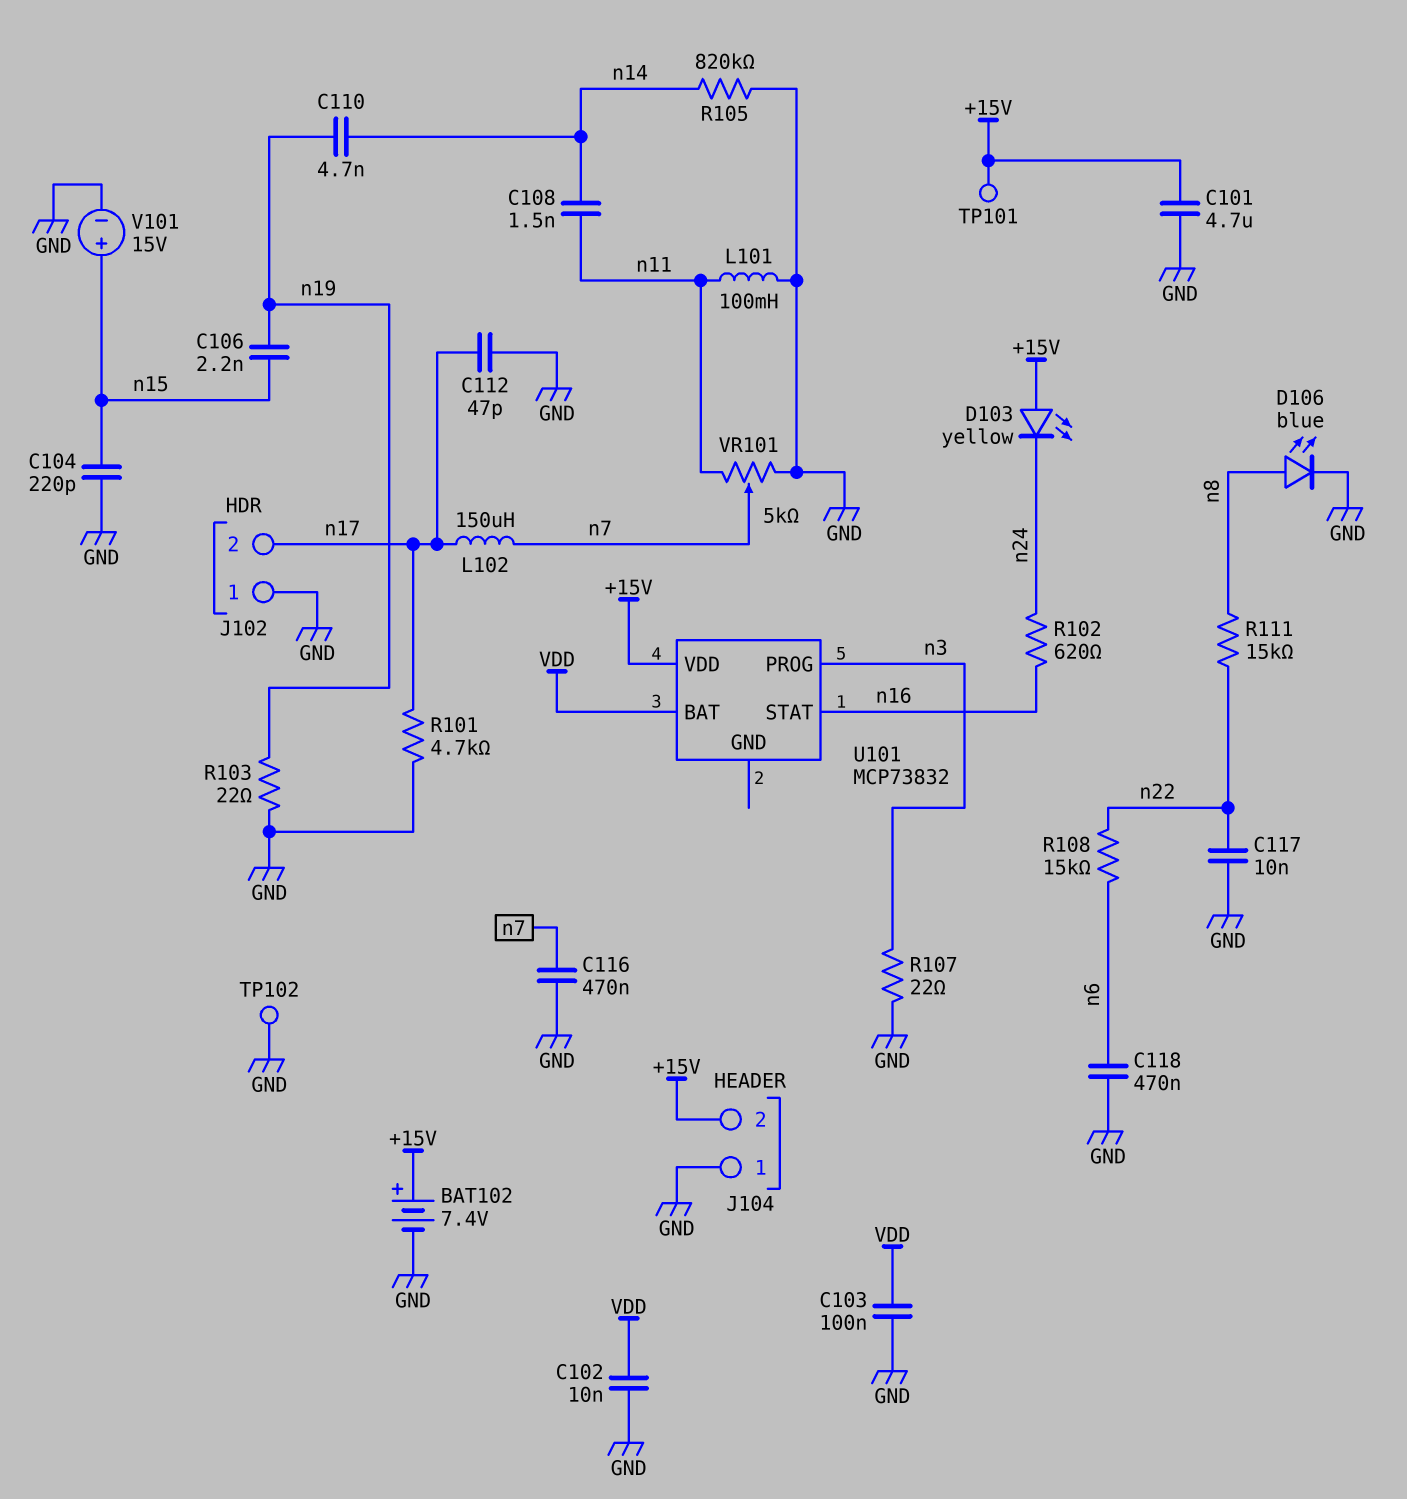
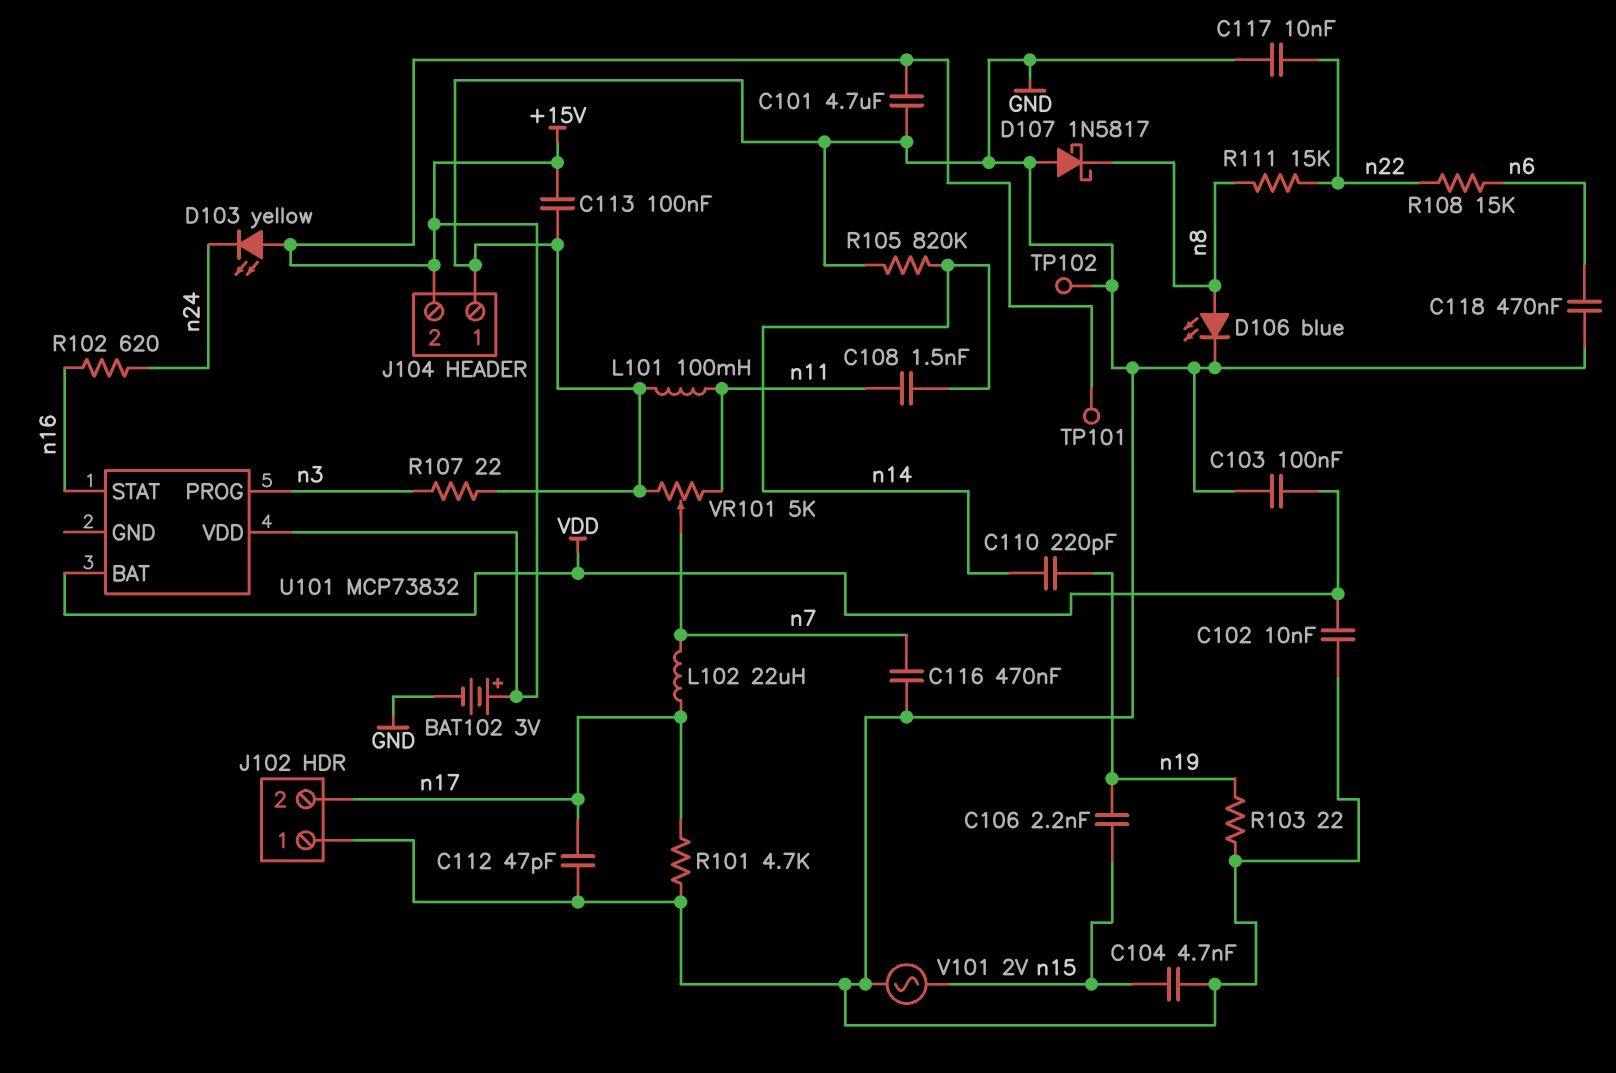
BAT102: 7.4V (plus +15V, minus GND) -> 3V (plus +15V, minus GND)
C104: 220pF (GND, n15) -> 4.7nF (GND, n15)
C110: 4.7nF (n14, n19) -> 220pF (n14, n19)
C113: none -> 100nF (+15V, GND)
D107: none -> schottky 1N5817 (A GND, K n8)
L102: 150uH (n7, n17) -> 22uH (n7, n17)
V101: 15V (plus n15, minus GND) -> AC 2V (GND, n15)

